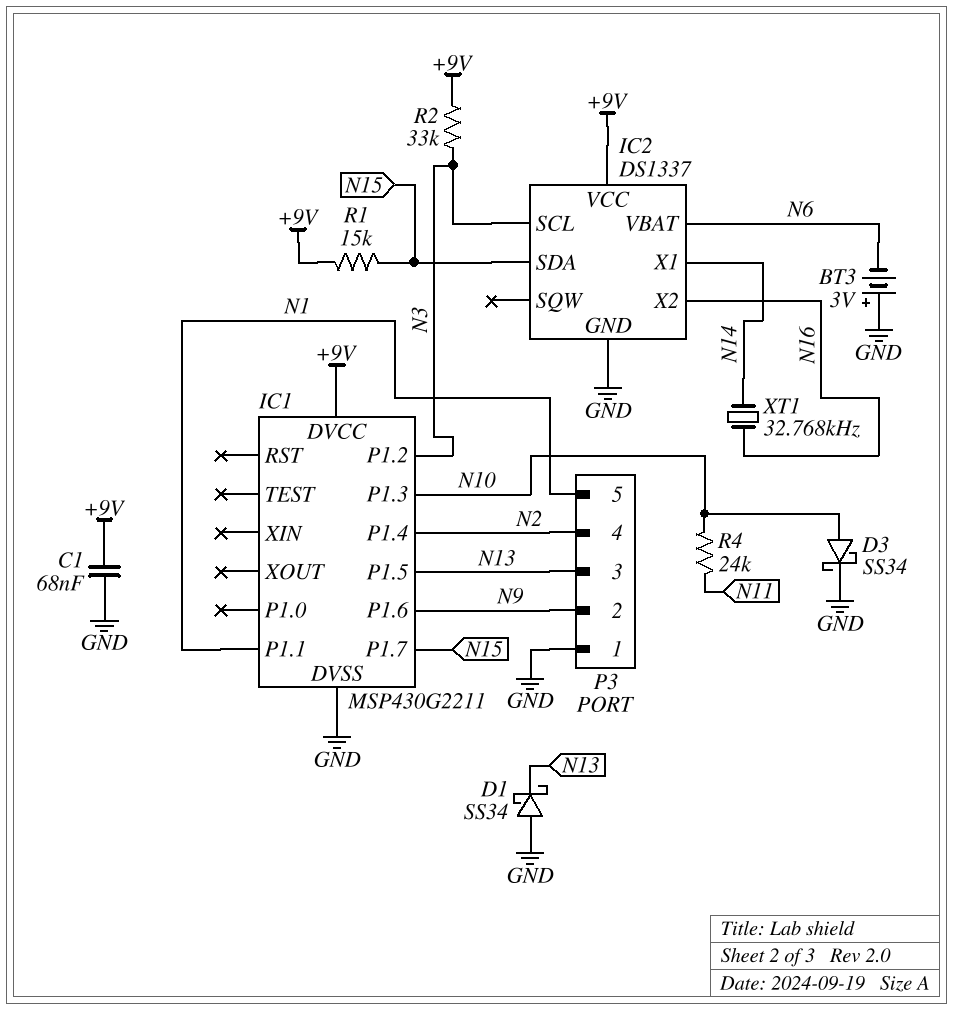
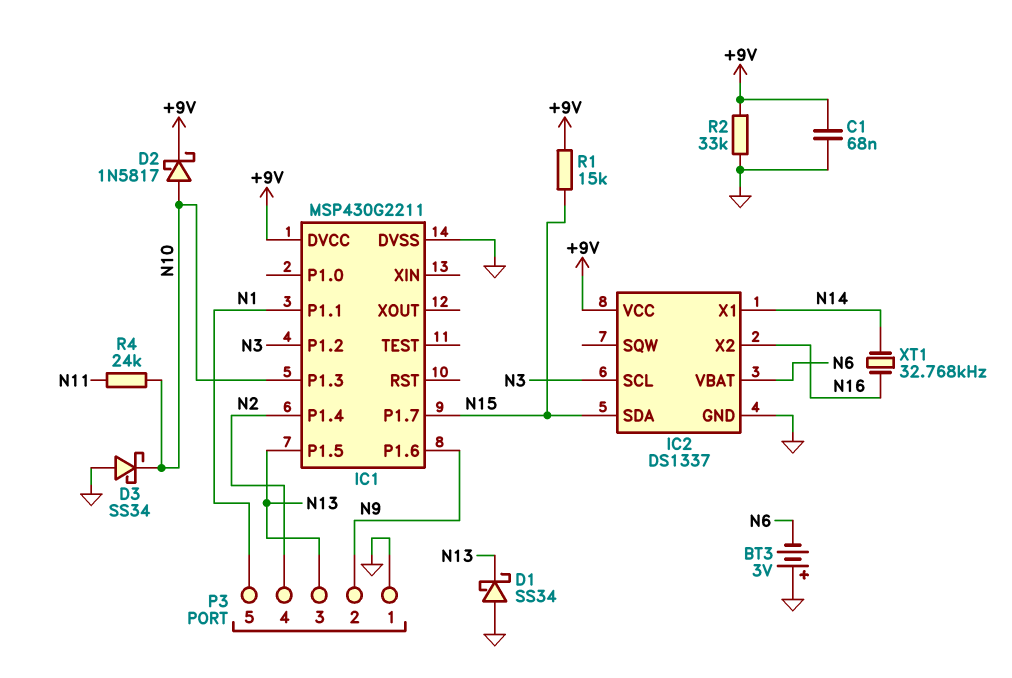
D2: none -> schottky 1N5817 (A N10, K +9V)
D3: schottky SS34 (A N10, K GND) -> schottky SS34 (A GND, K N10)
R2: 33k (+9V, N3) -> 33k (+9V, GND)

